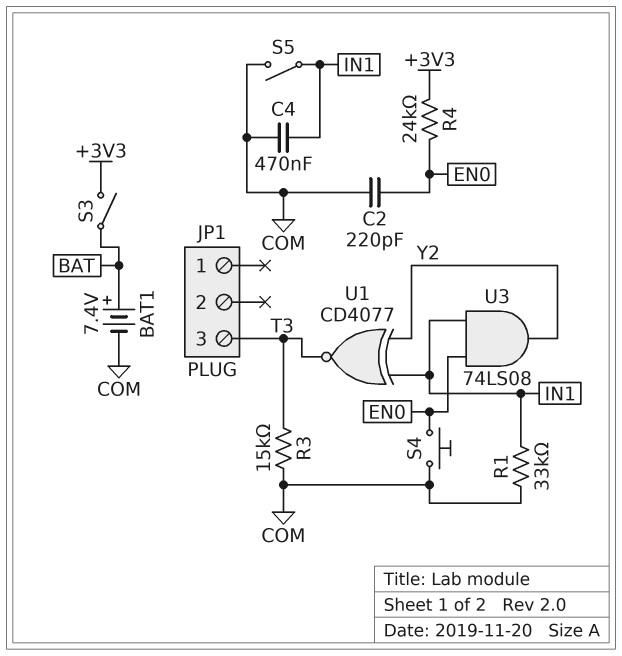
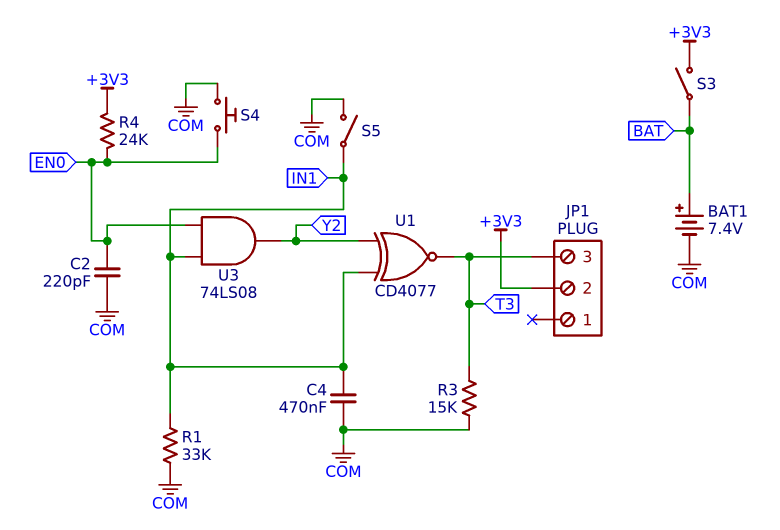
JP1 pin 2: none -> +3V3

